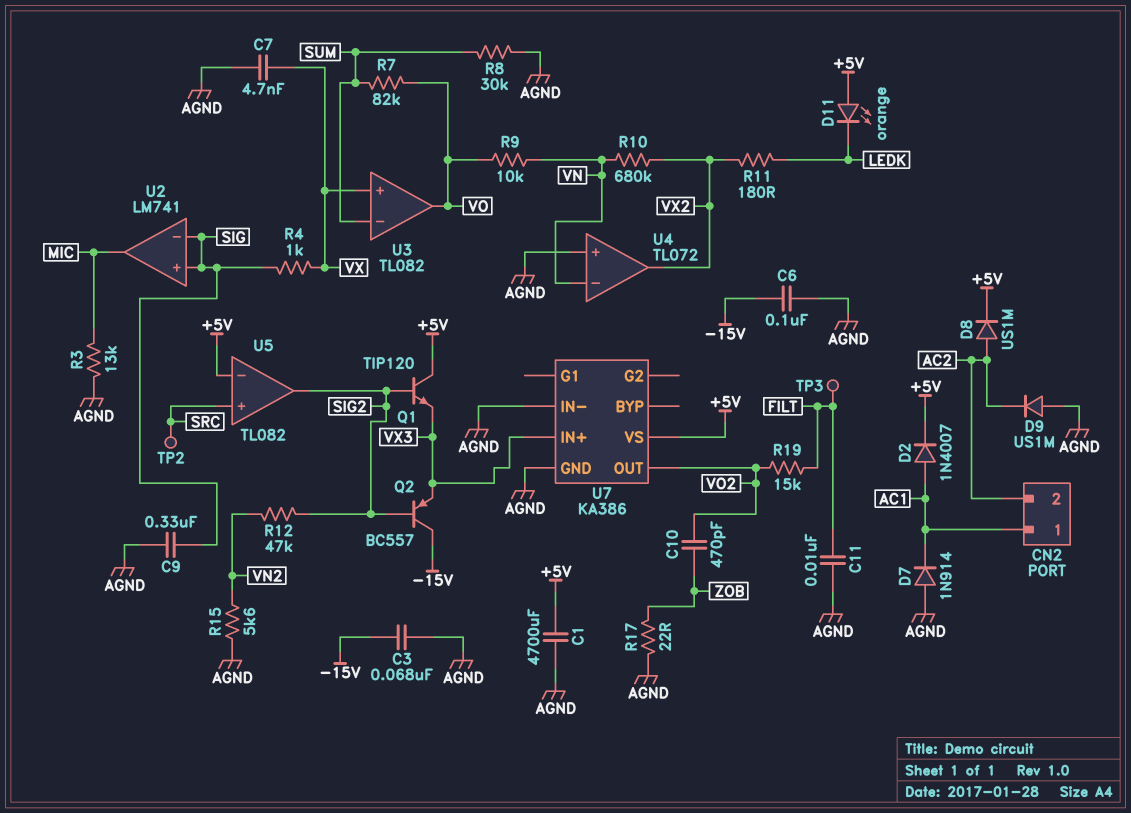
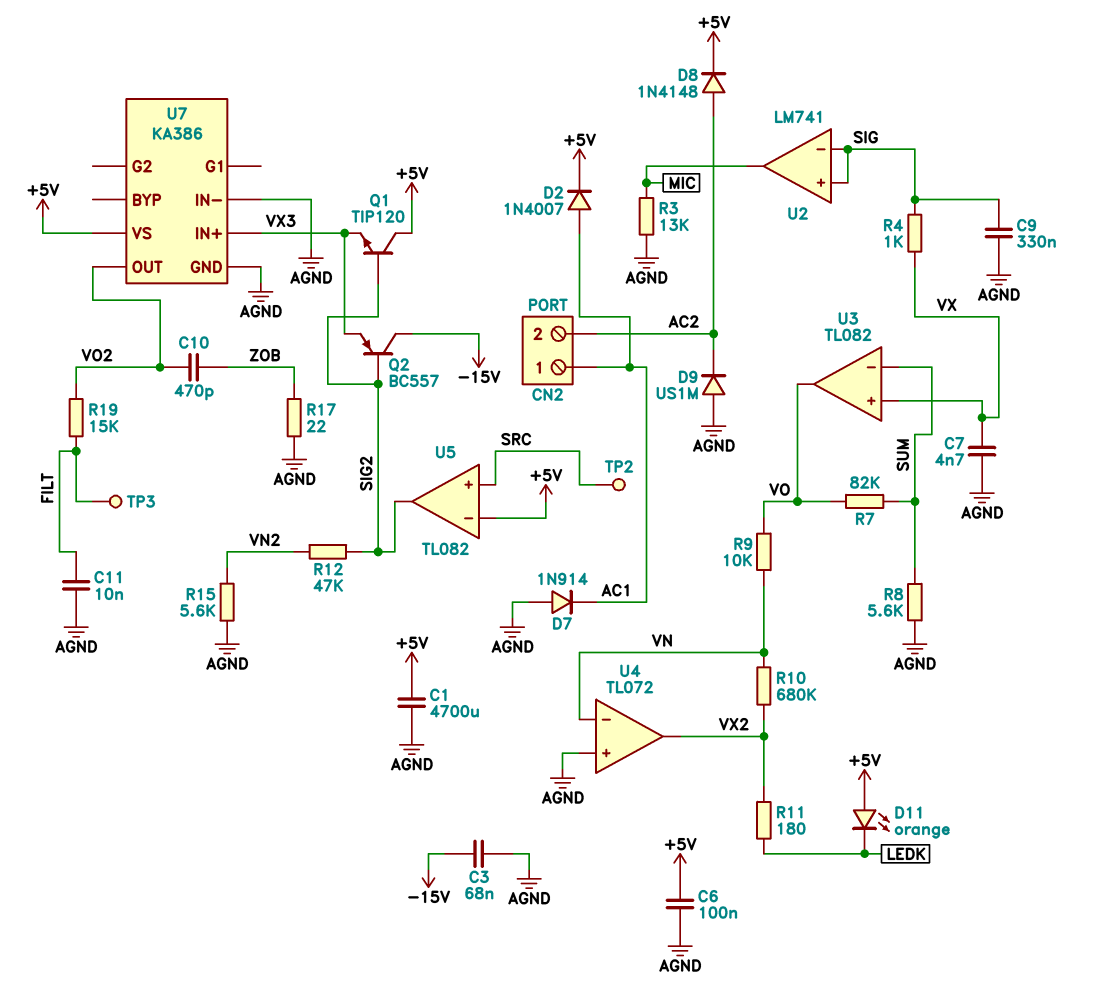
C6: 100nF (-15V, AGND) -> 100nF (+5V, AGND)
D8: diode US1M (A AC2, K +5V) -> diode 1N4148 (A AC2, K +5V)
R8: 30k (AGND, SUM) -> 5.6k (AGND, SUM)

